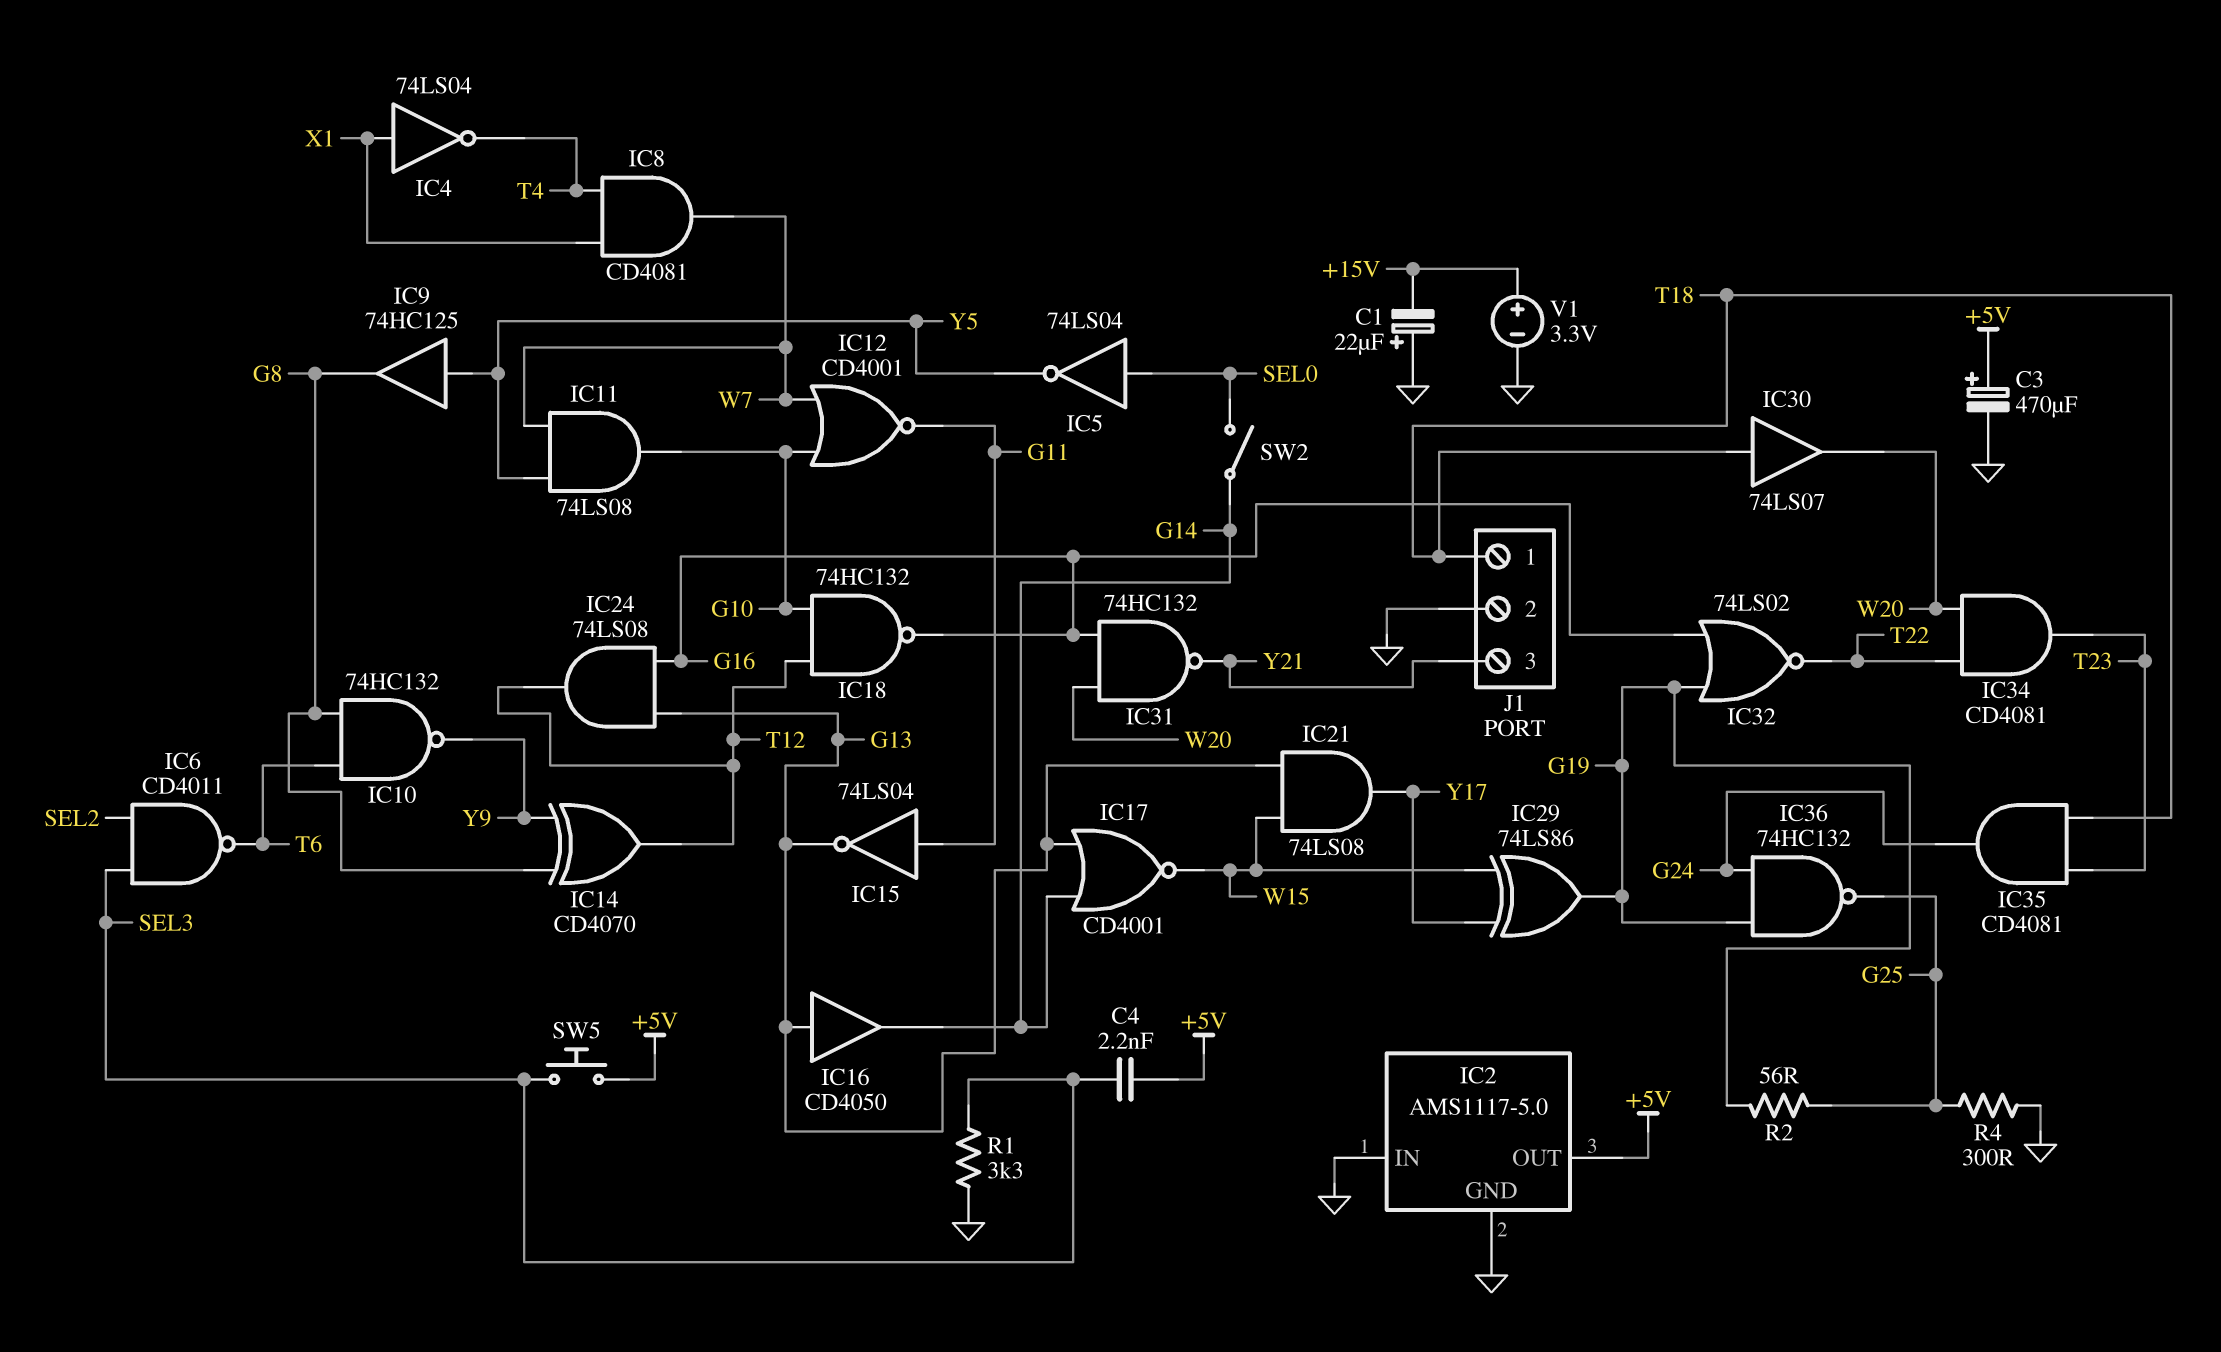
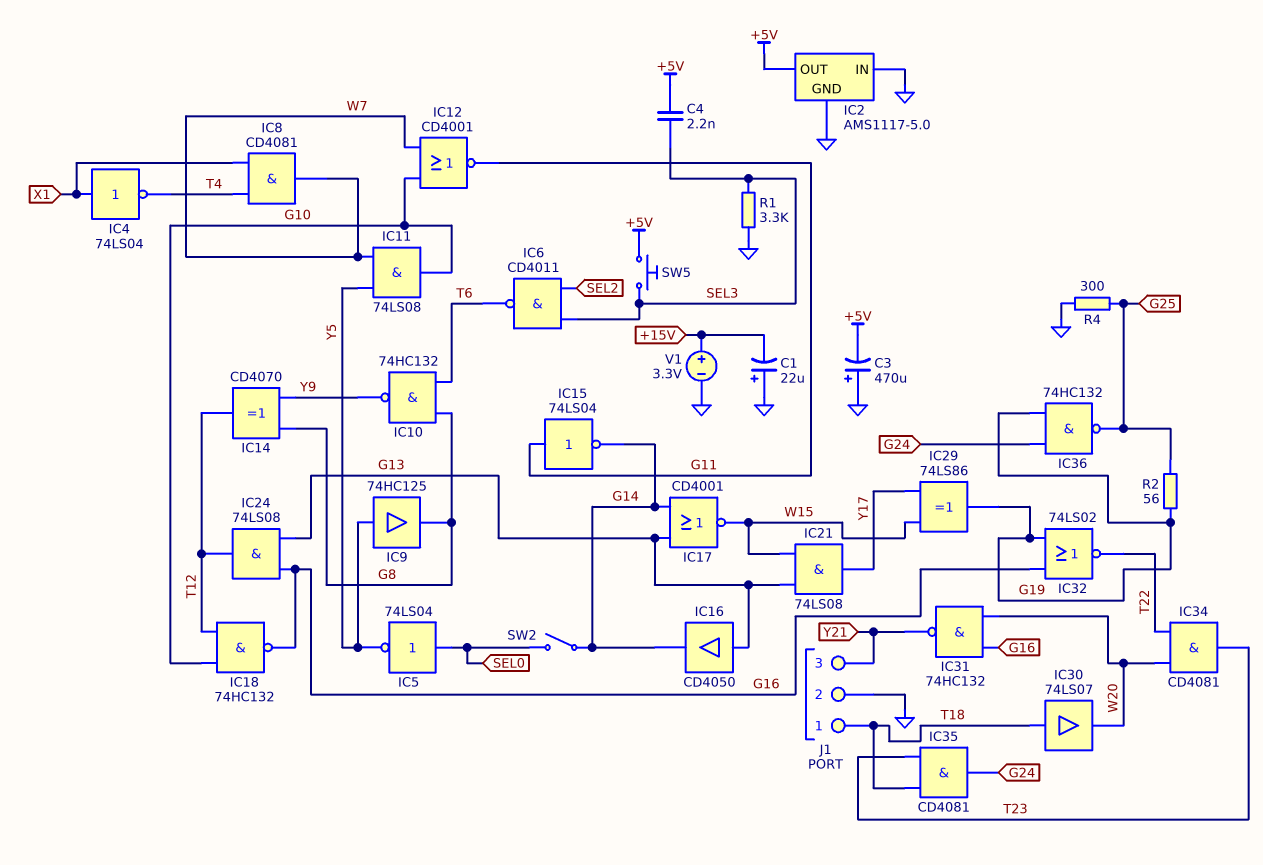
C3: 470uF (plus +5V, minus GND) -> 470uF (plus GND, minus +5V)
IC15: NOT 74LS04 (in G11, out G13) -> NOT 74LS04 (in G11, out G14)

